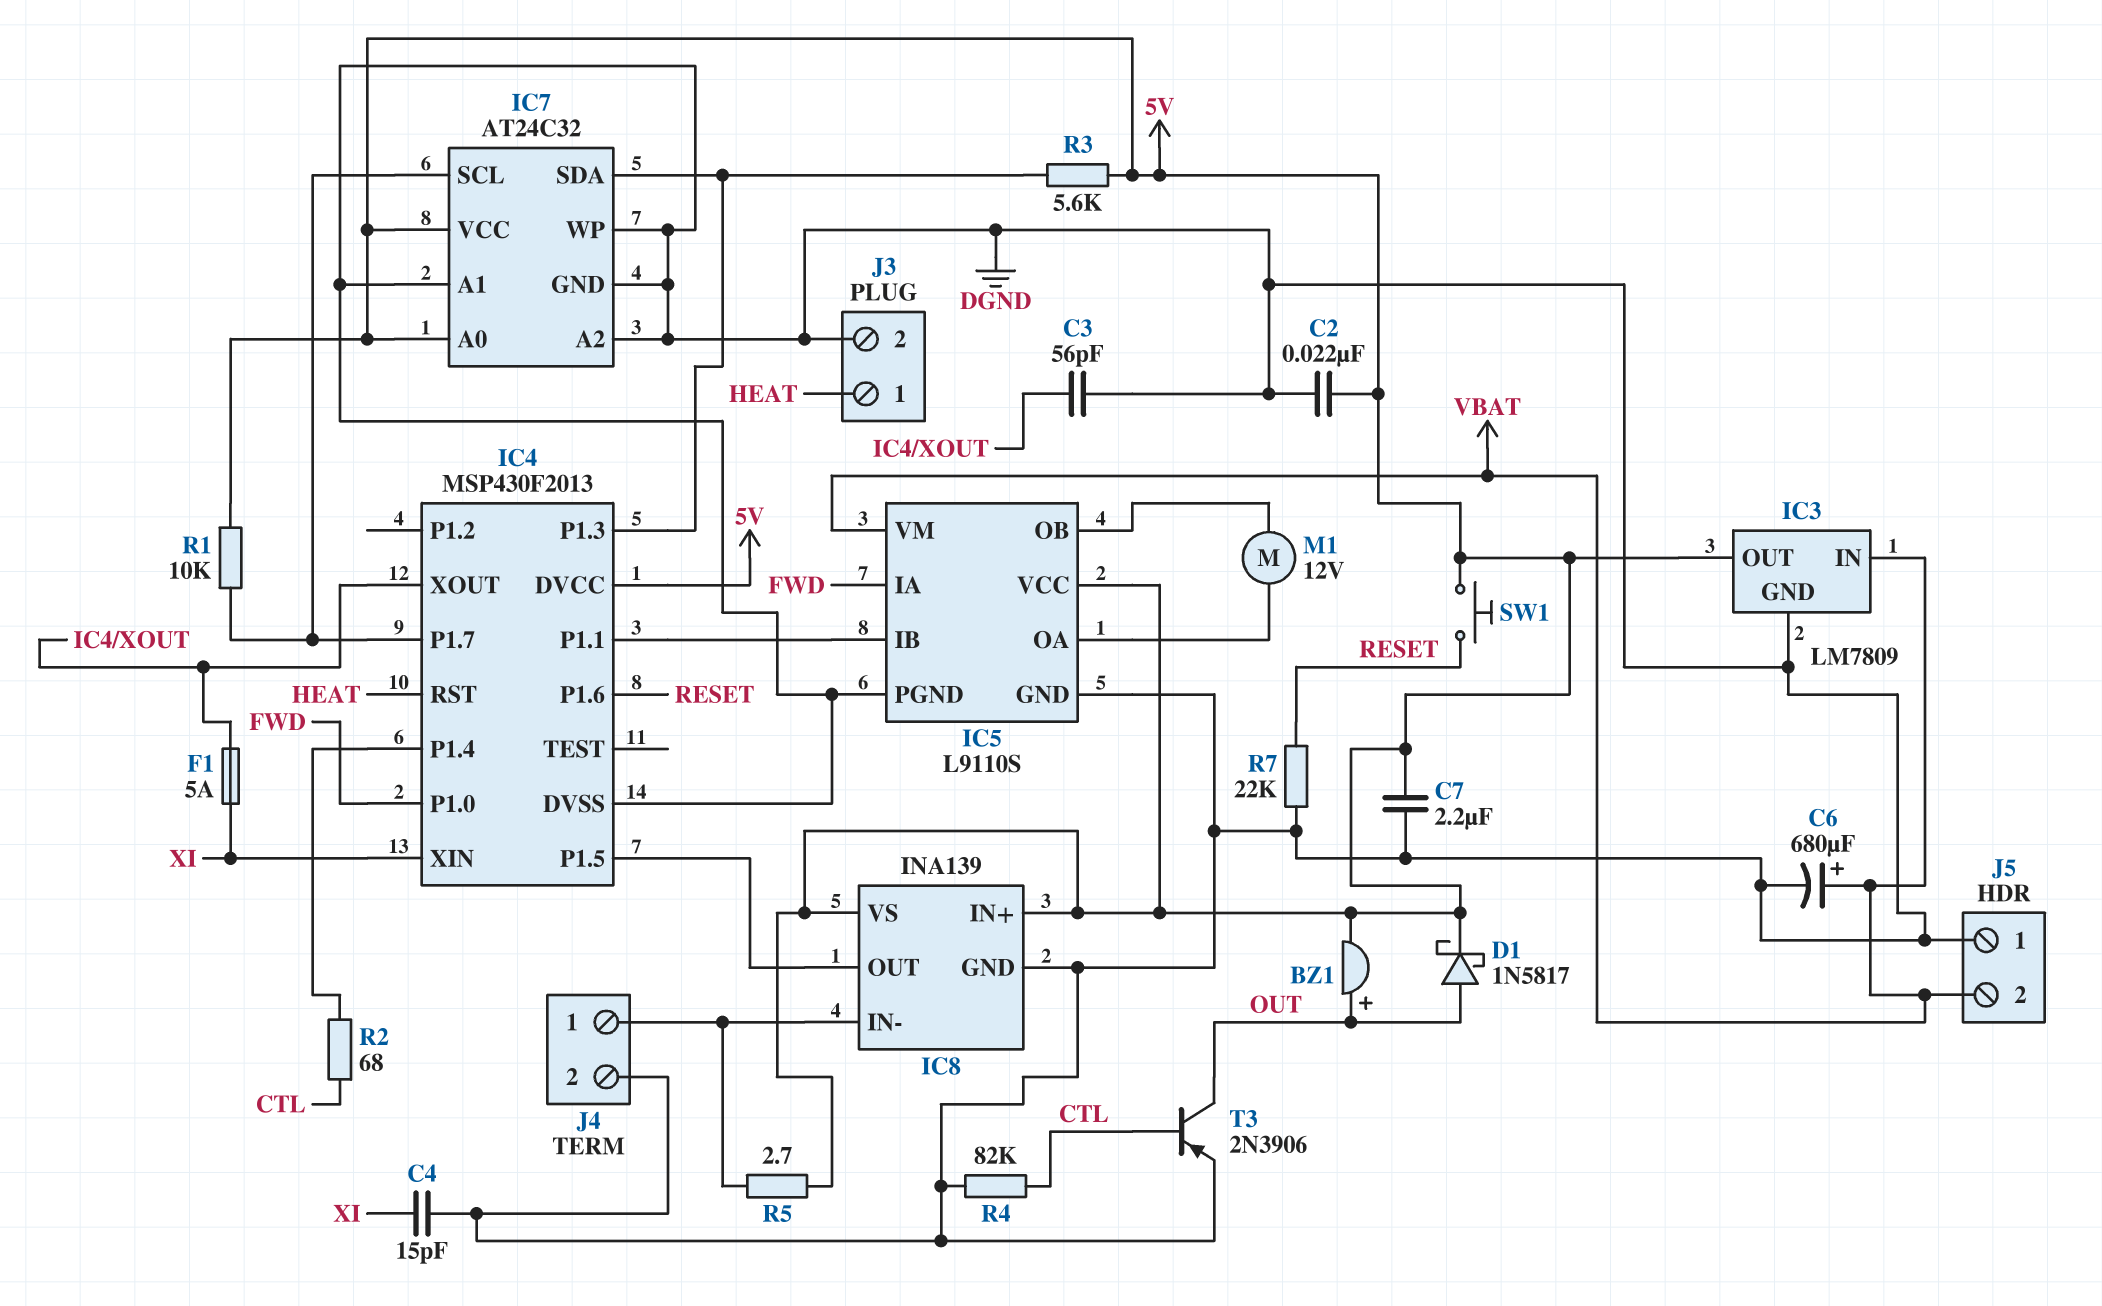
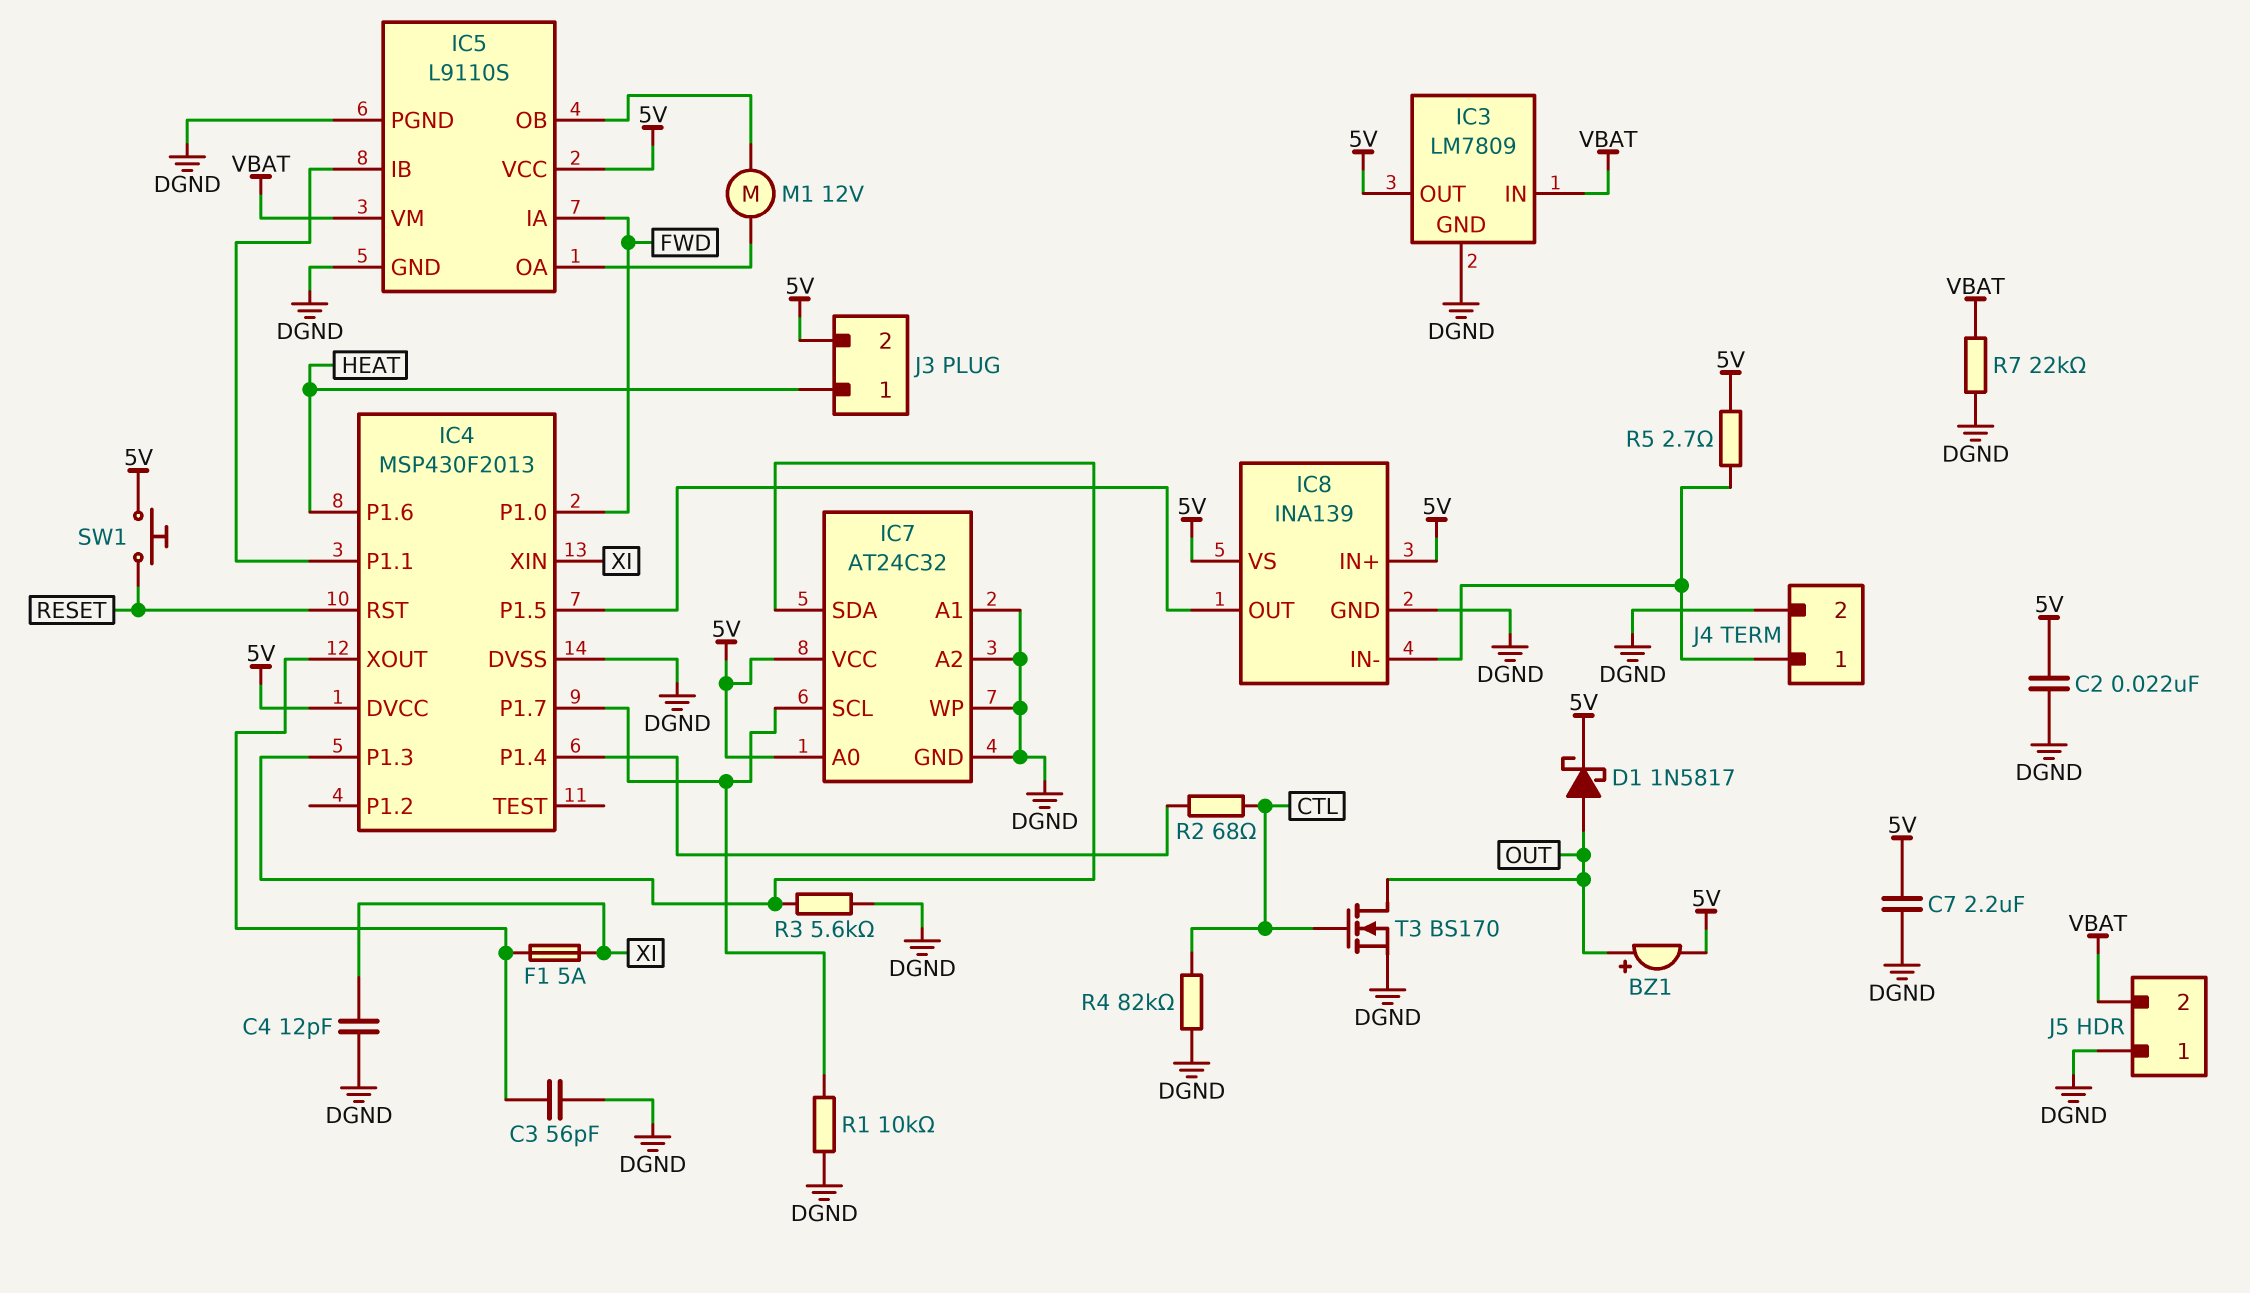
C4: 15pF (DGND, XI) -> 12pF (DGND, XI)
C6: 680uF (plus VBAT, minus DGND) -> none
IC4 pin P1.6: RESET -> HEAT
IC4 pin RST: HEAT -> RESET
J3 pin 2: DGND -> 5V
R1: 10k (5V, IC4/P1.7) -> 10k (DGND, IC4/P1.7)
R3: 5.6k (5V, IC4/P1.3) -> 5.6k (DGND, IC4/P1.3)
R7: 22k (DGND, RESET) -> 22k (DGND, VBAT)
T3: PNP 2N3906 (B CTL, C OUT, E DGND) -> NMOS BS170 (G CTL, D OUT, S DGND)

